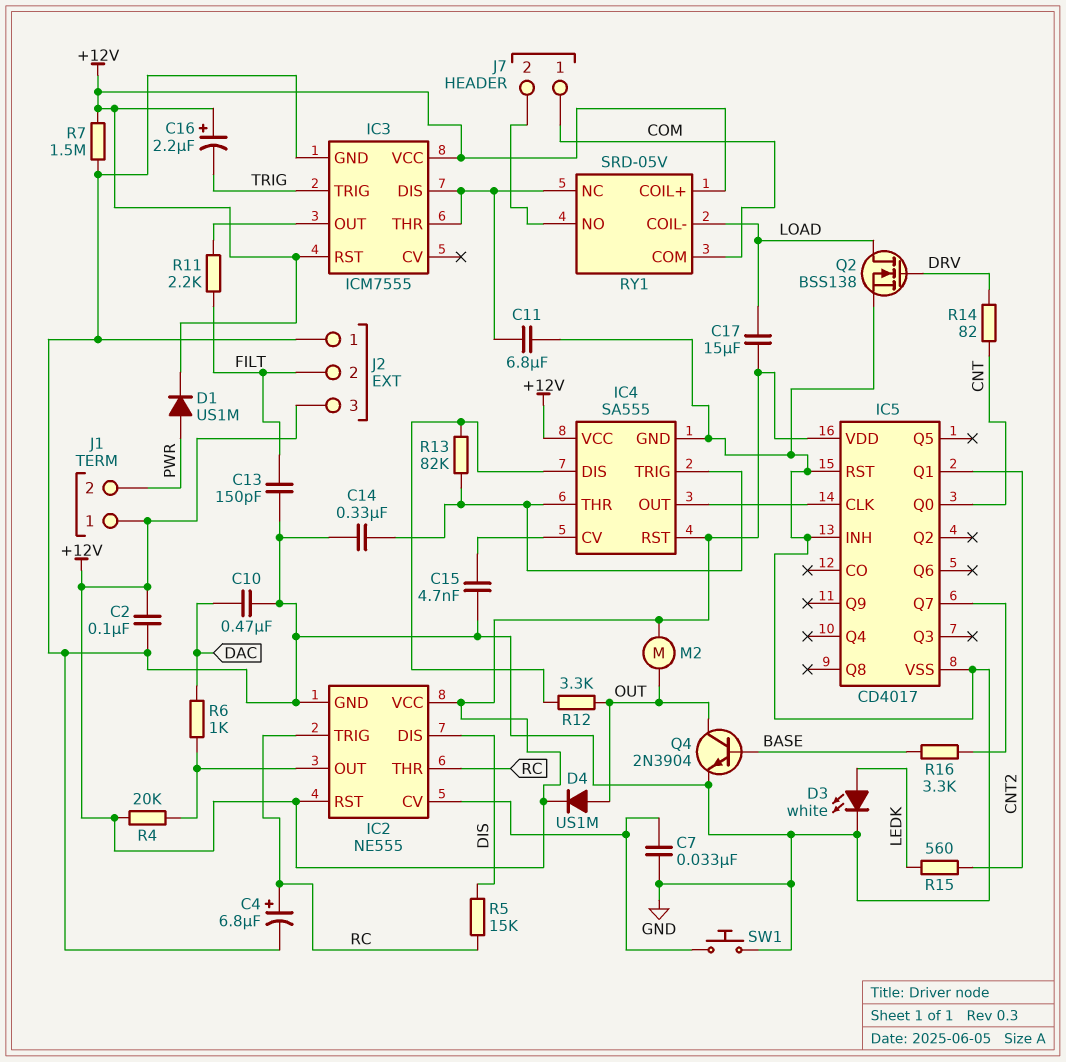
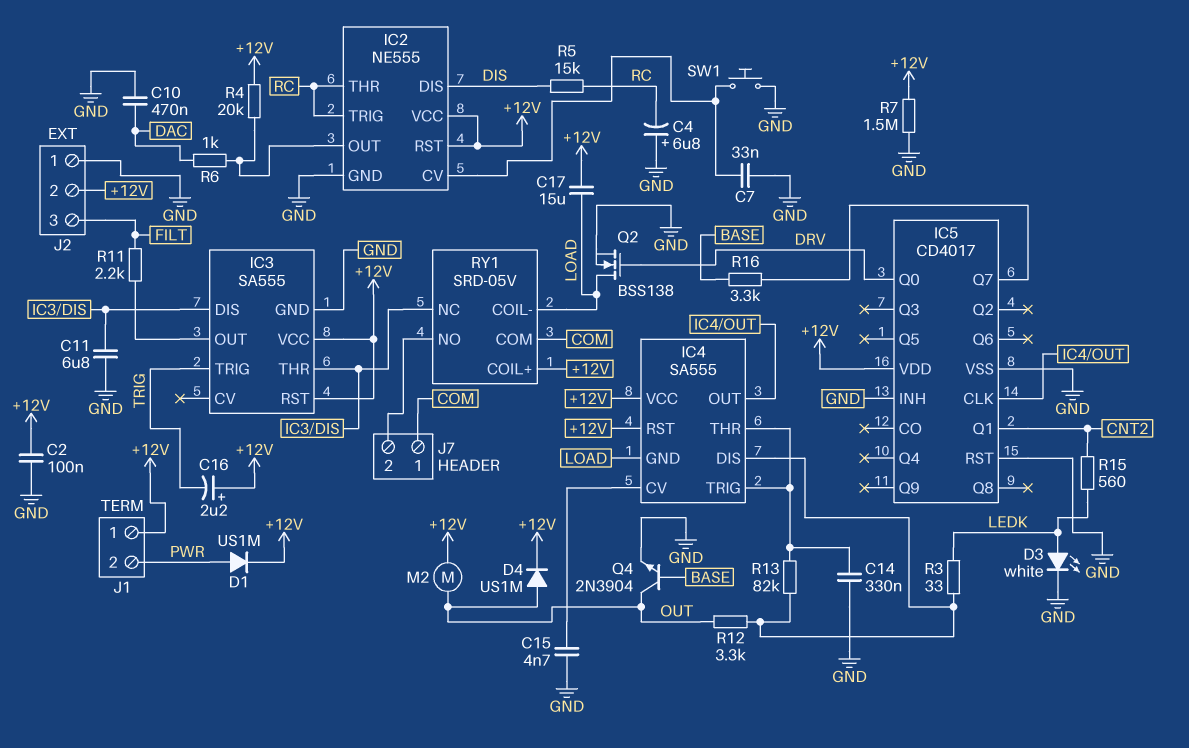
C4: 6.8uF (plus RC, minus GND) -> 6.8uF (plus GND, minus RC)
C13: 150pF (FILT, GND) -> none
IC3: ICM7555 -> SA555
IC4 pin GND: GND -> LOAD
IC5 pin Q0: CNT -> DRV
J2 pin 2: FILT -> +12V
J2 pin 3: +12V -> FILT
R3: none -> 33 (IC4/DIS, LEDK)
R14: 82 (CNT, DRV) -> none

